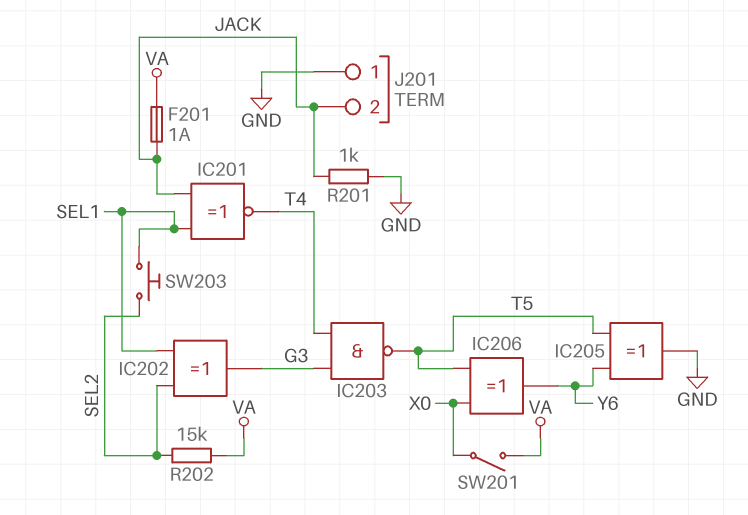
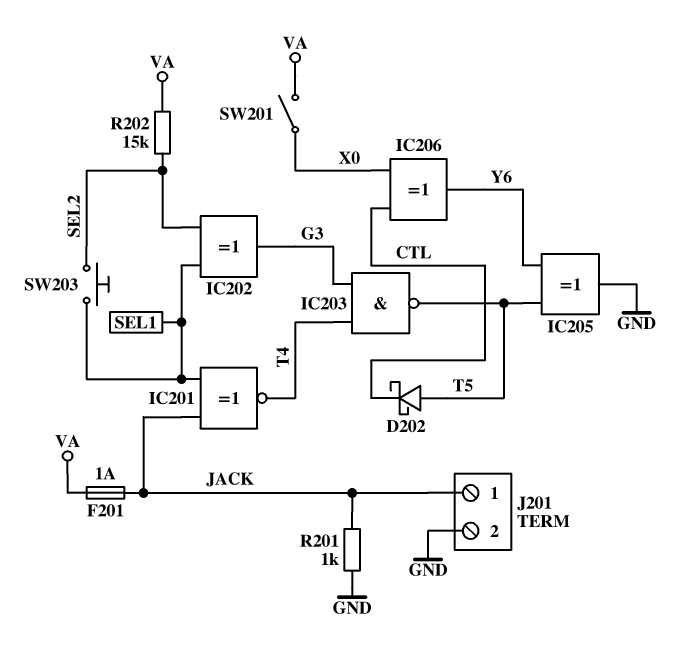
D202: none -> schottky (A T5, K CTL)
IC206: XOR (in T5, in X0, out Y6) -> XOR (in CTL, in X0, out Y6)
J201 pin 1: GND -> JACK
J201 pin 2: JACK -> GND

